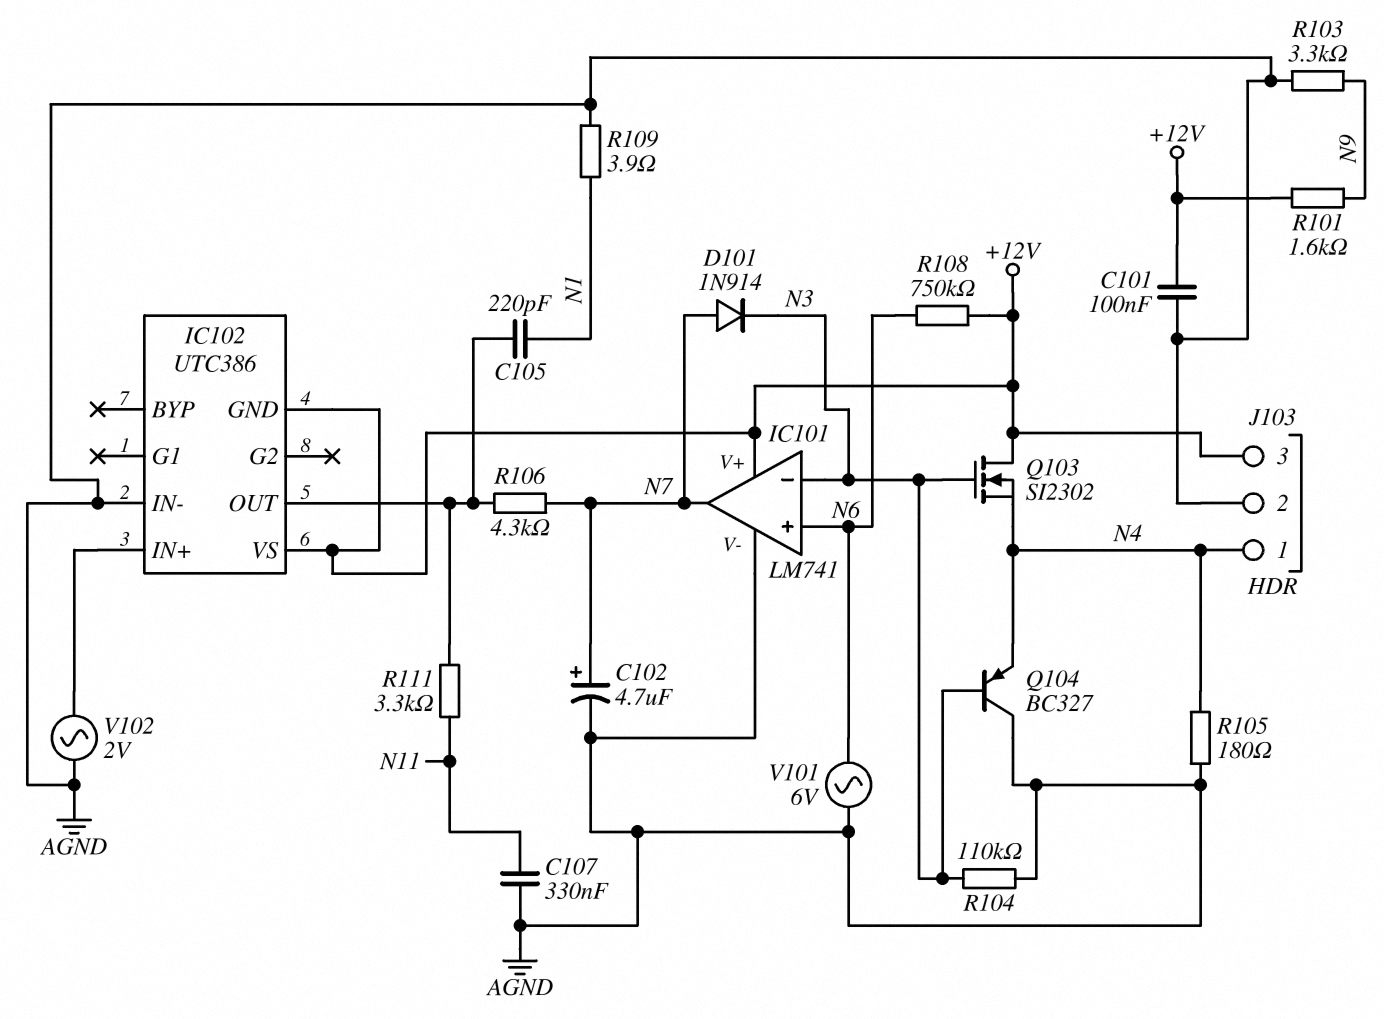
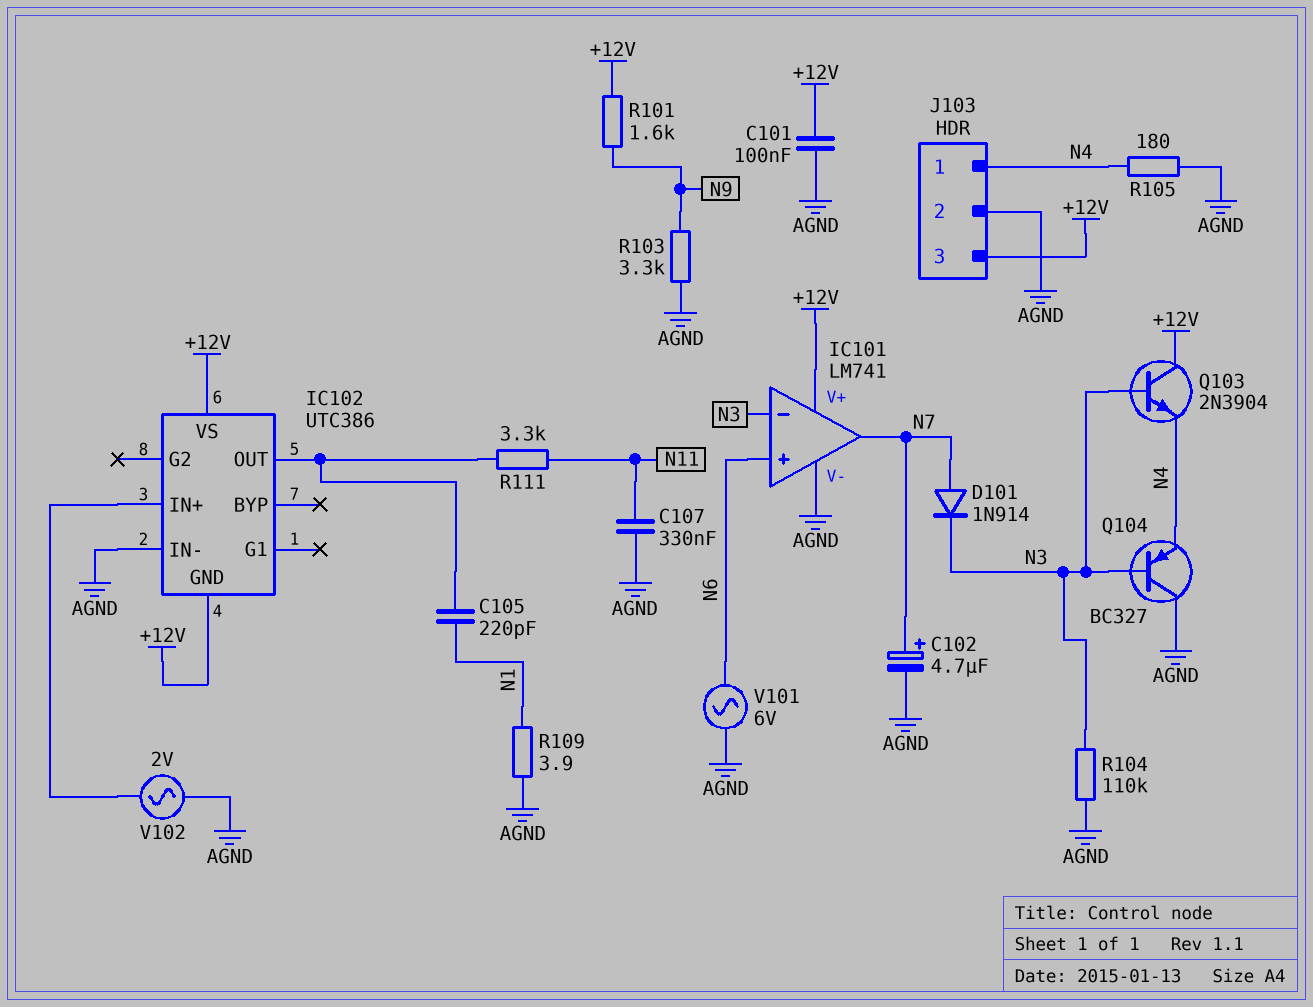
Q103: NMOS SI2302 (G N3, D +12V, S N4) -> NPN 2N3904 (B N3, C +12V, E N4)
R106: 4.3k (IC102/OUT, N7) -> none
R108: 750k (+12V, N6) -> none

